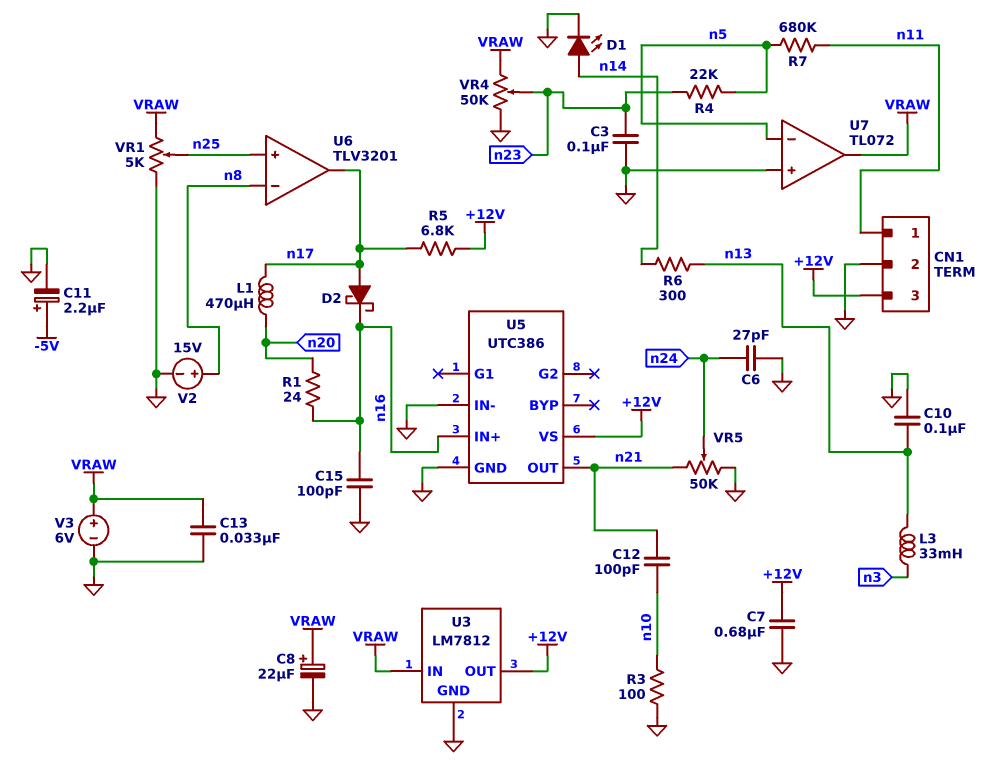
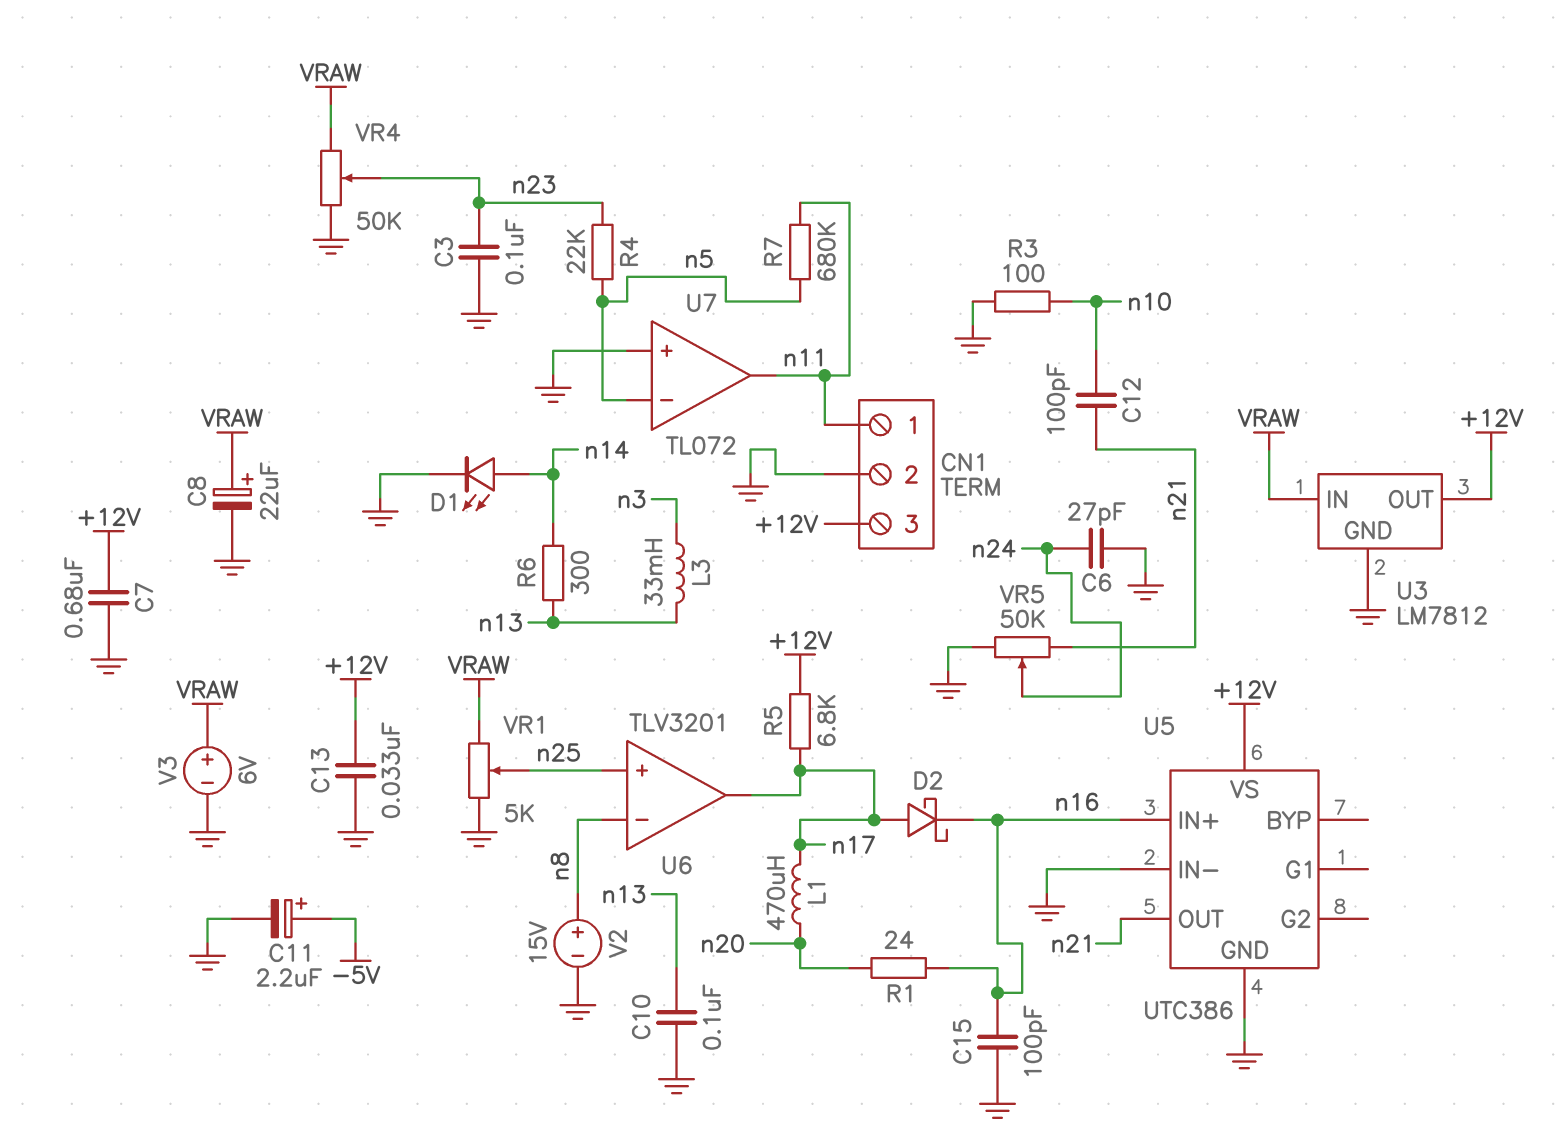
C13: 33nF (GND, VRAW) -> 33nF (+12V, GND)
U7 pin out: VRAW -> n11

